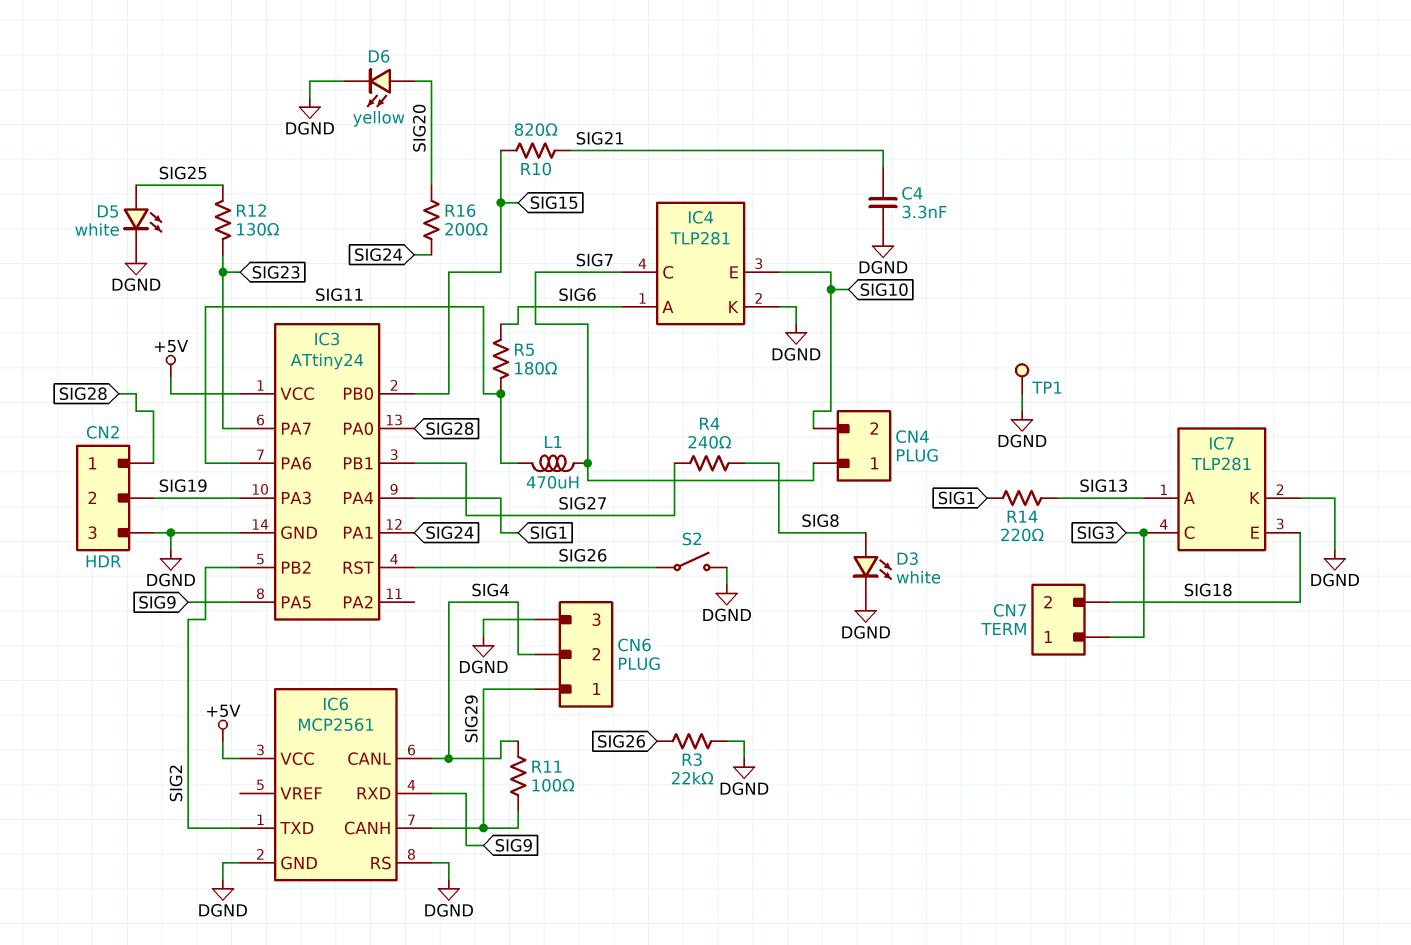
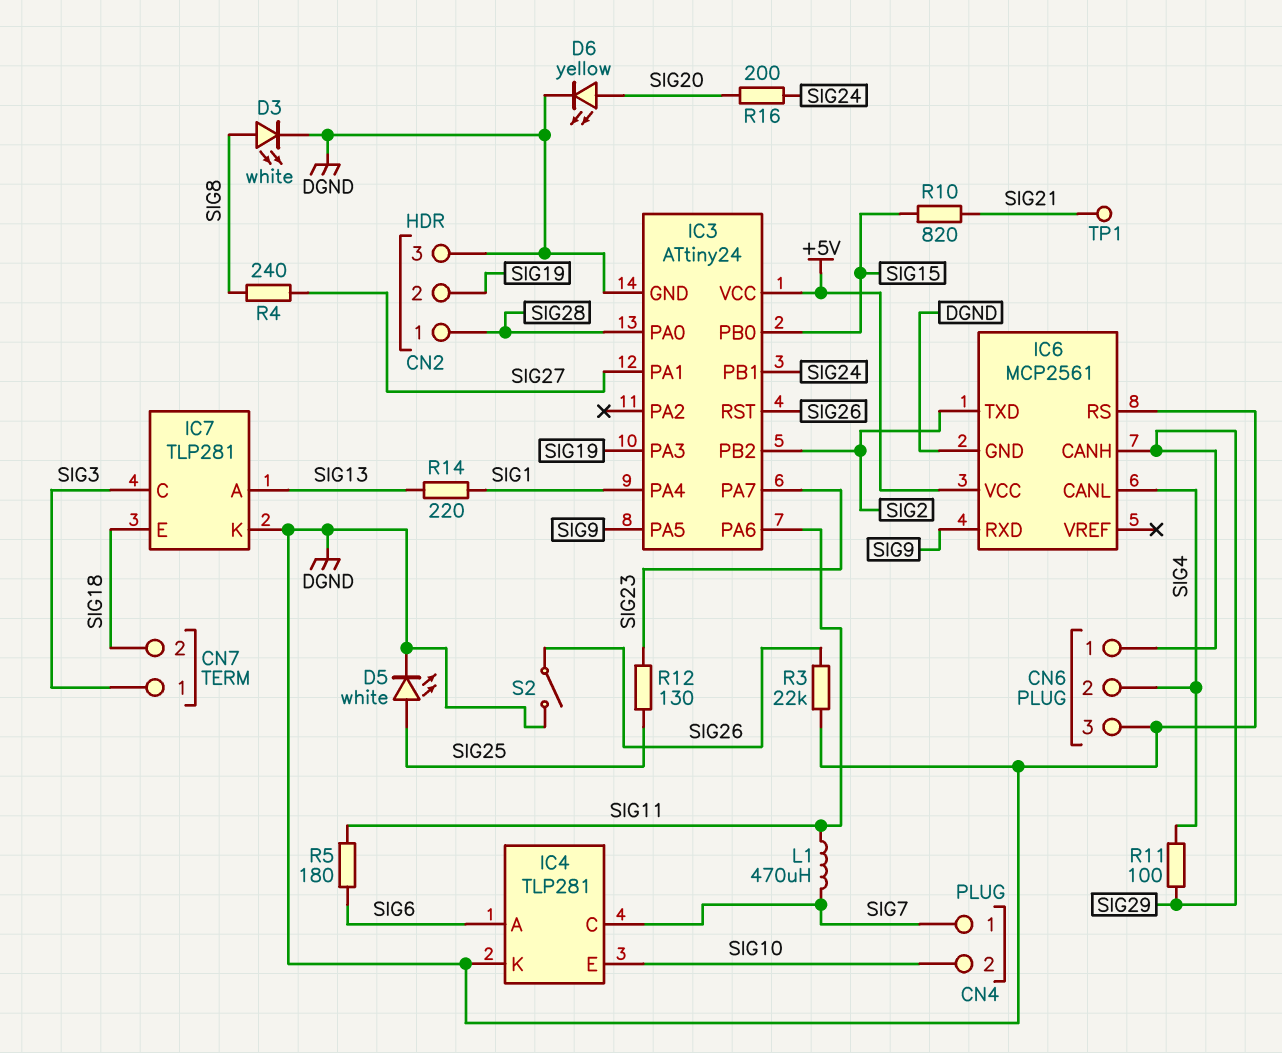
C4: 3.3nF (DGND, SIG21) -> none
IC3 pin PA1: SIG24 -> SIG27
IC3 pin PB1: SIG27 -> SIG24
TP1: test point (DGND) -> test point (SIG21)

